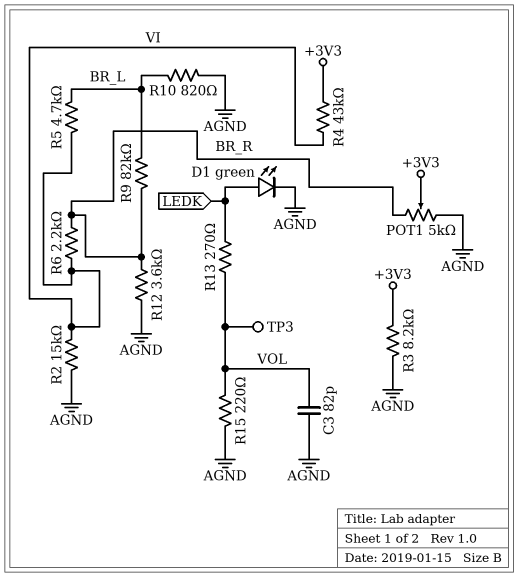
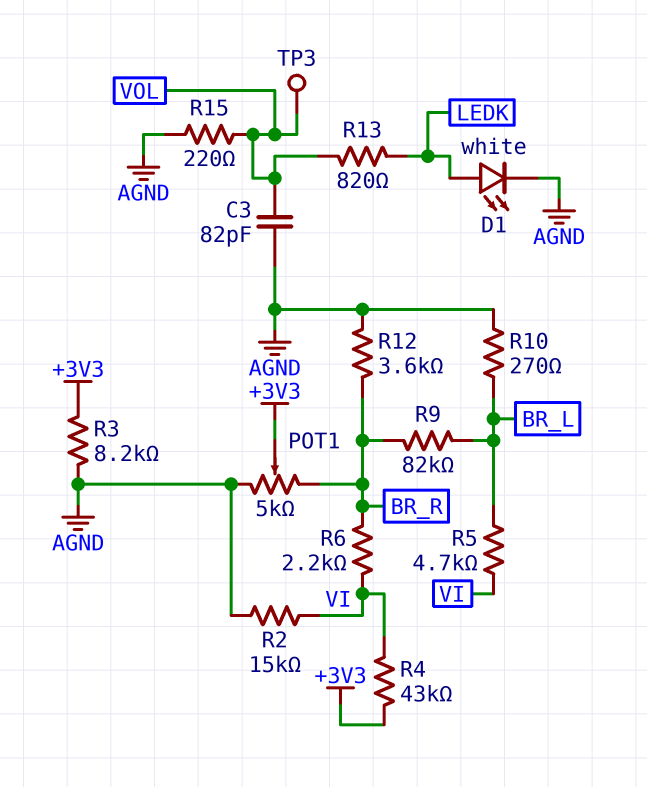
D1: LED green (A LEDK, K AGND) -> LED white (A LEDK, K AGND)
R10: 820 (AGND, BR_L) -> 270 (AGND, BR_L)
R13: 270 (LEDK, VOL) -> 820 (LEDK, VOL)

